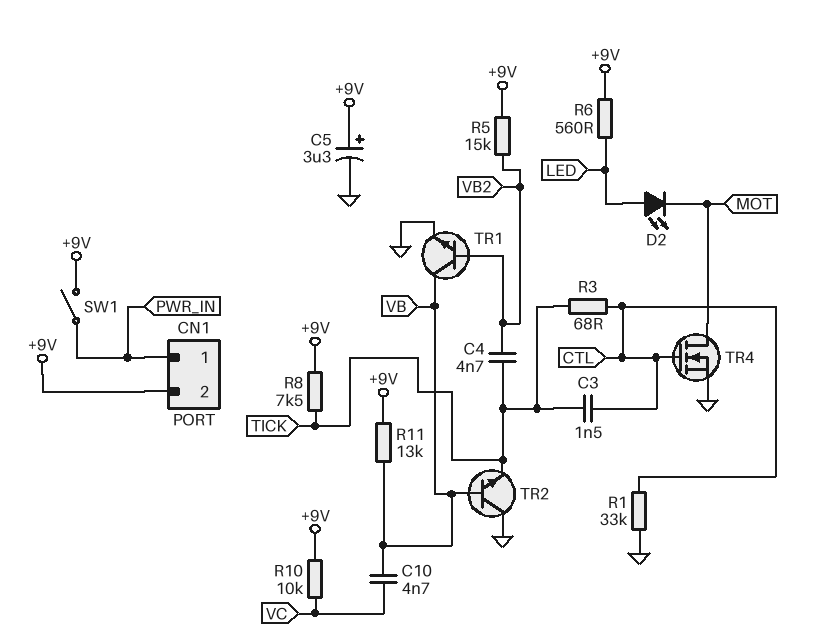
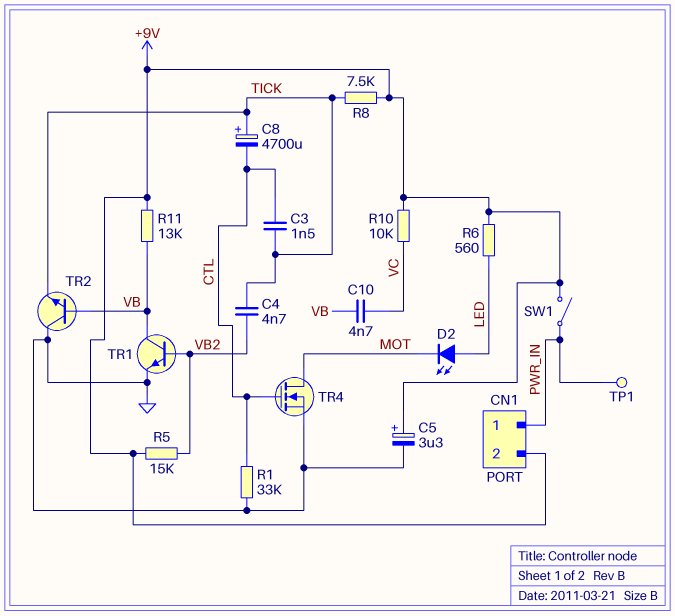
C8: none -> 4700uF (plus TICK, minus CTL)
R3: 68 (CTL, TICK) -> none
TP1: none -> test point (PWR_IN)

